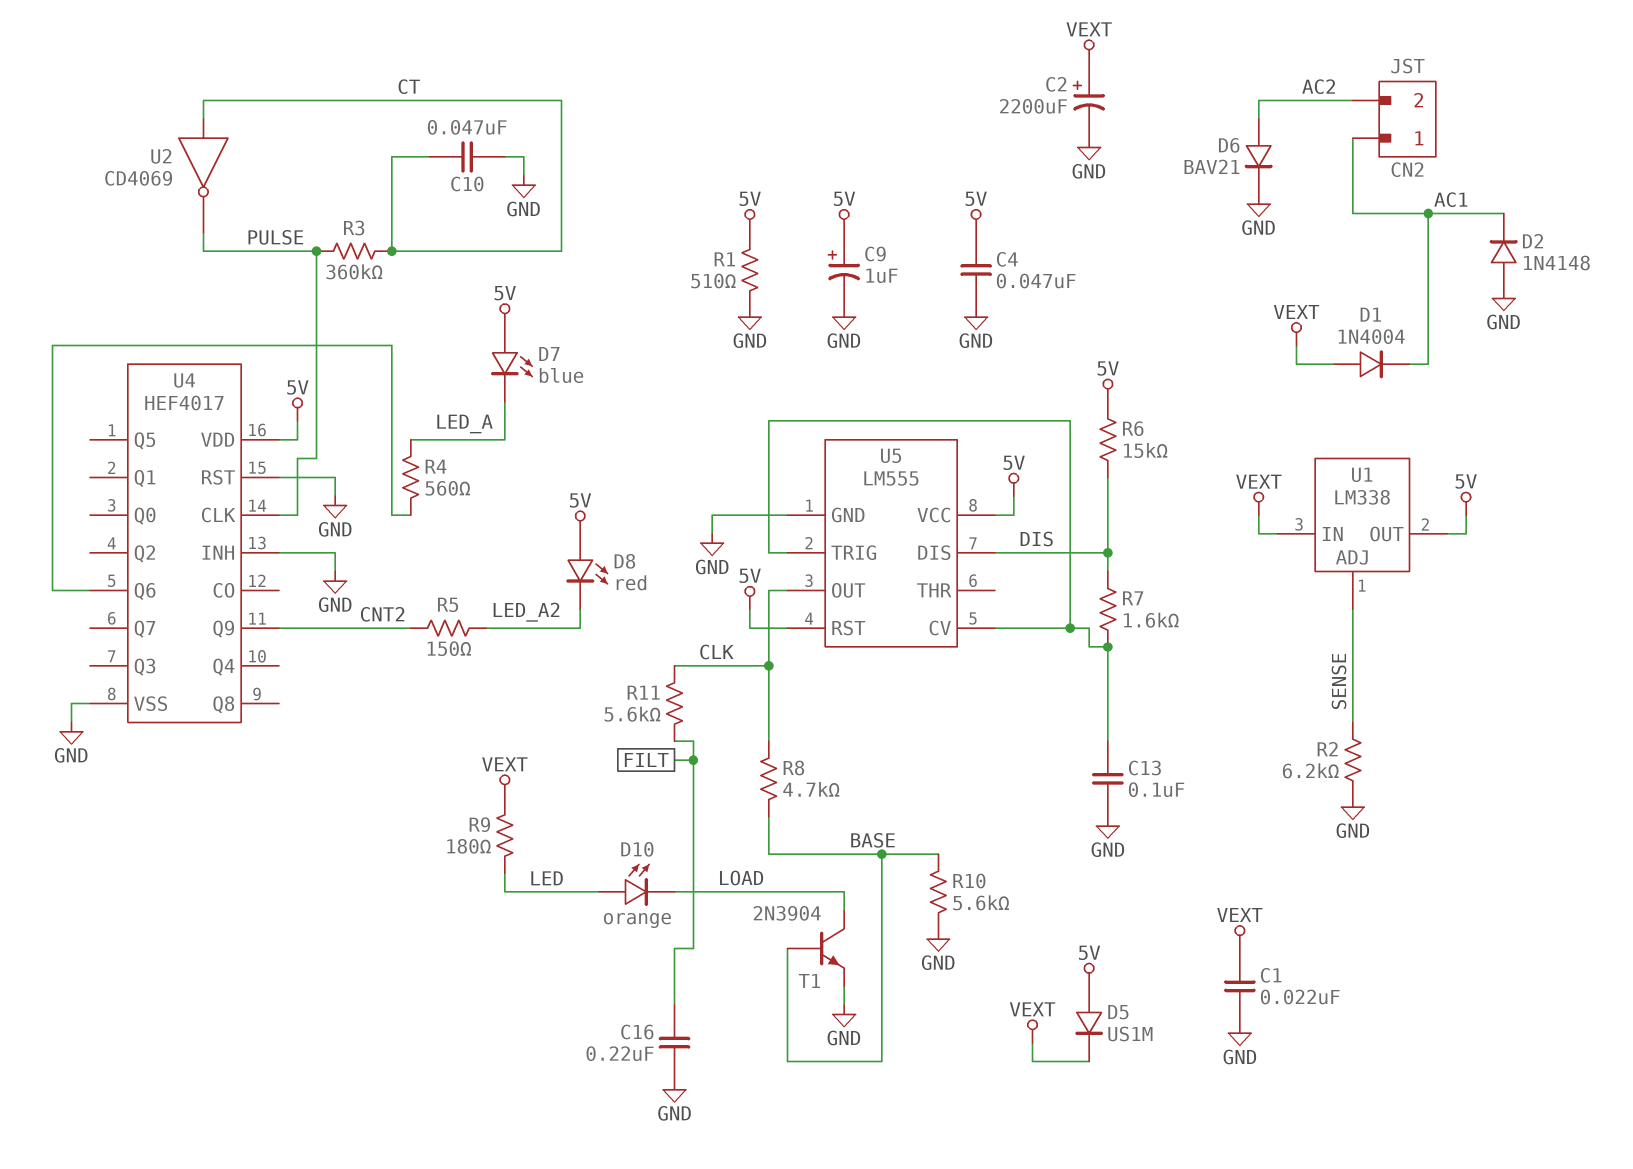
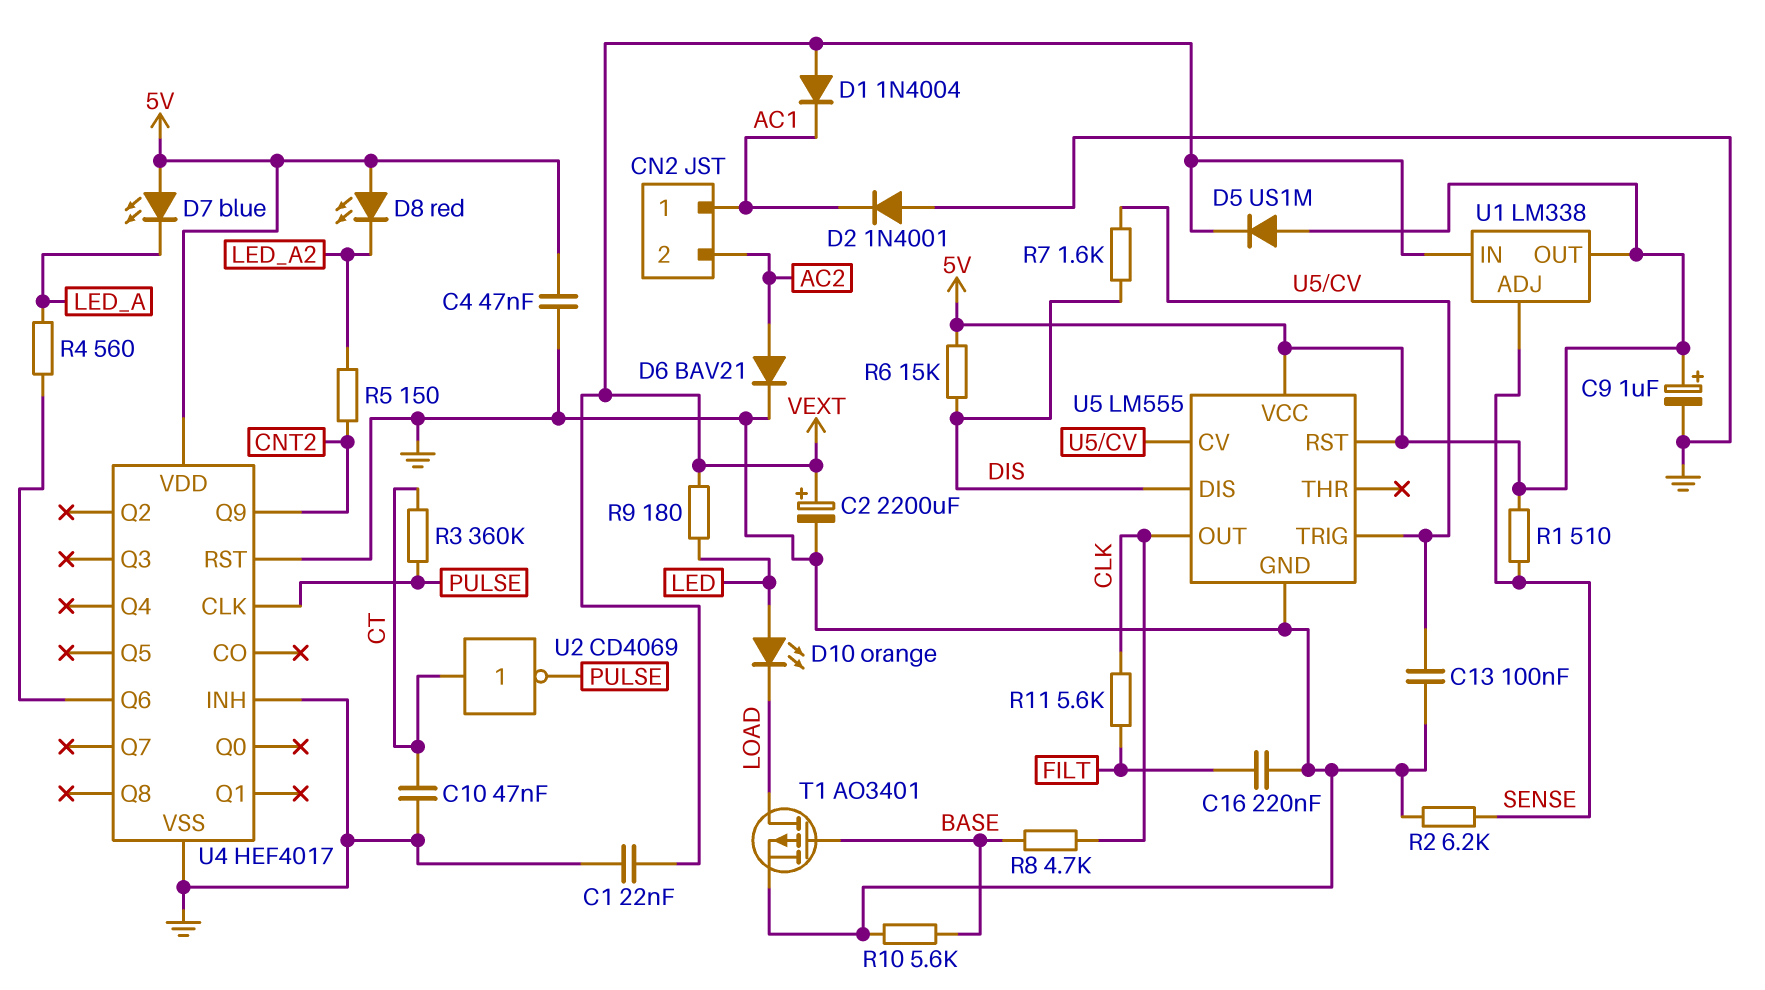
D2: diode 1N4148 (A GND, K AC1) -> diode 1N4001 (A GND, K AC1)
R1: 510 (5V, GND) -> 510 (5V, SENSE)
T1: NPN 2N3904 (B BASE, C LOAD, E GND) -> PMOS AO3401 (G BASE, D LOAD, S GND)

